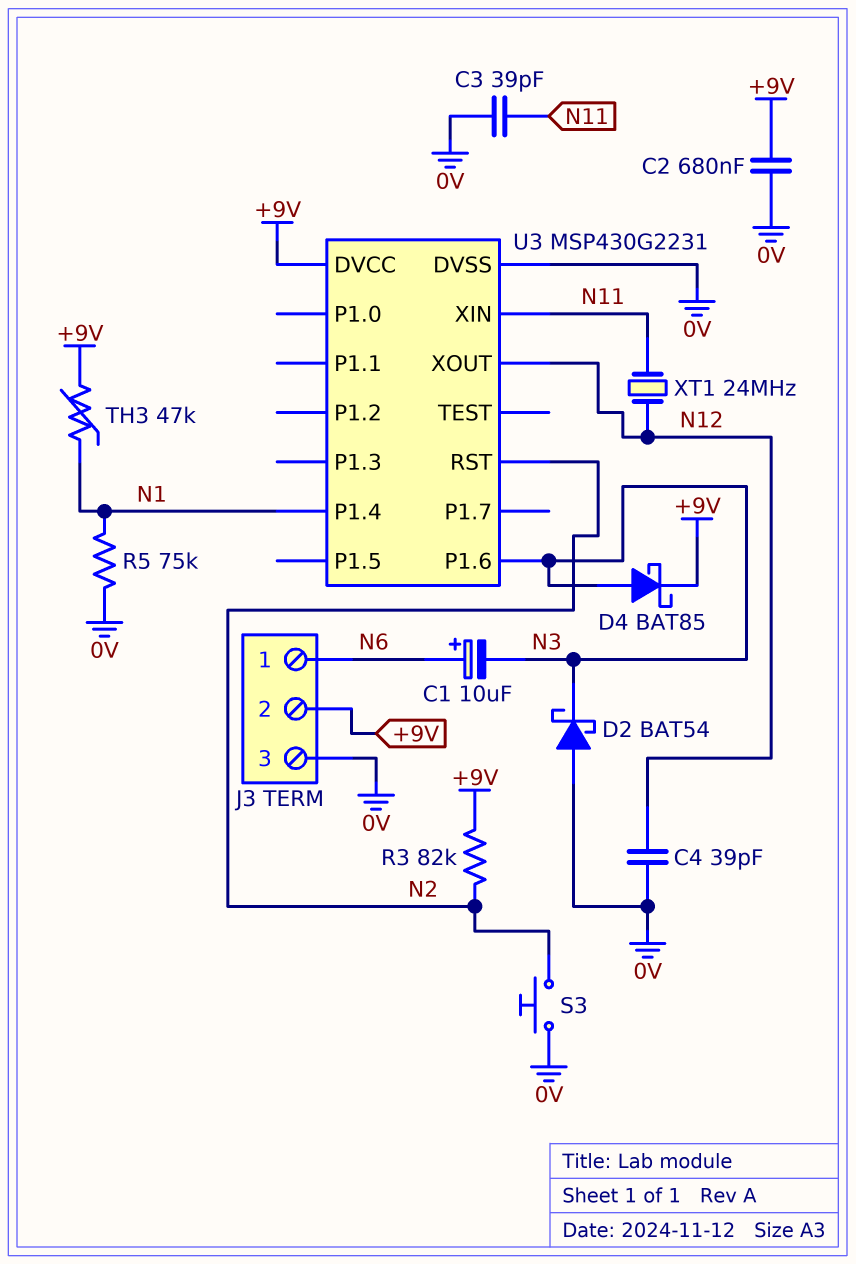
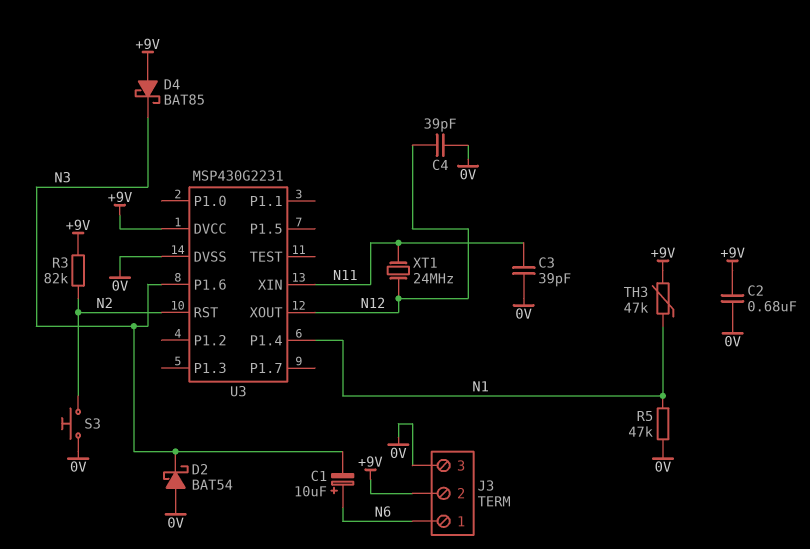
D4: schottky BAT85 (A N3, K +9V) -> schottky BAT85 (A +9V, K N3)
R5: 75k (0V, N1) -> 47k (0V, N1)

